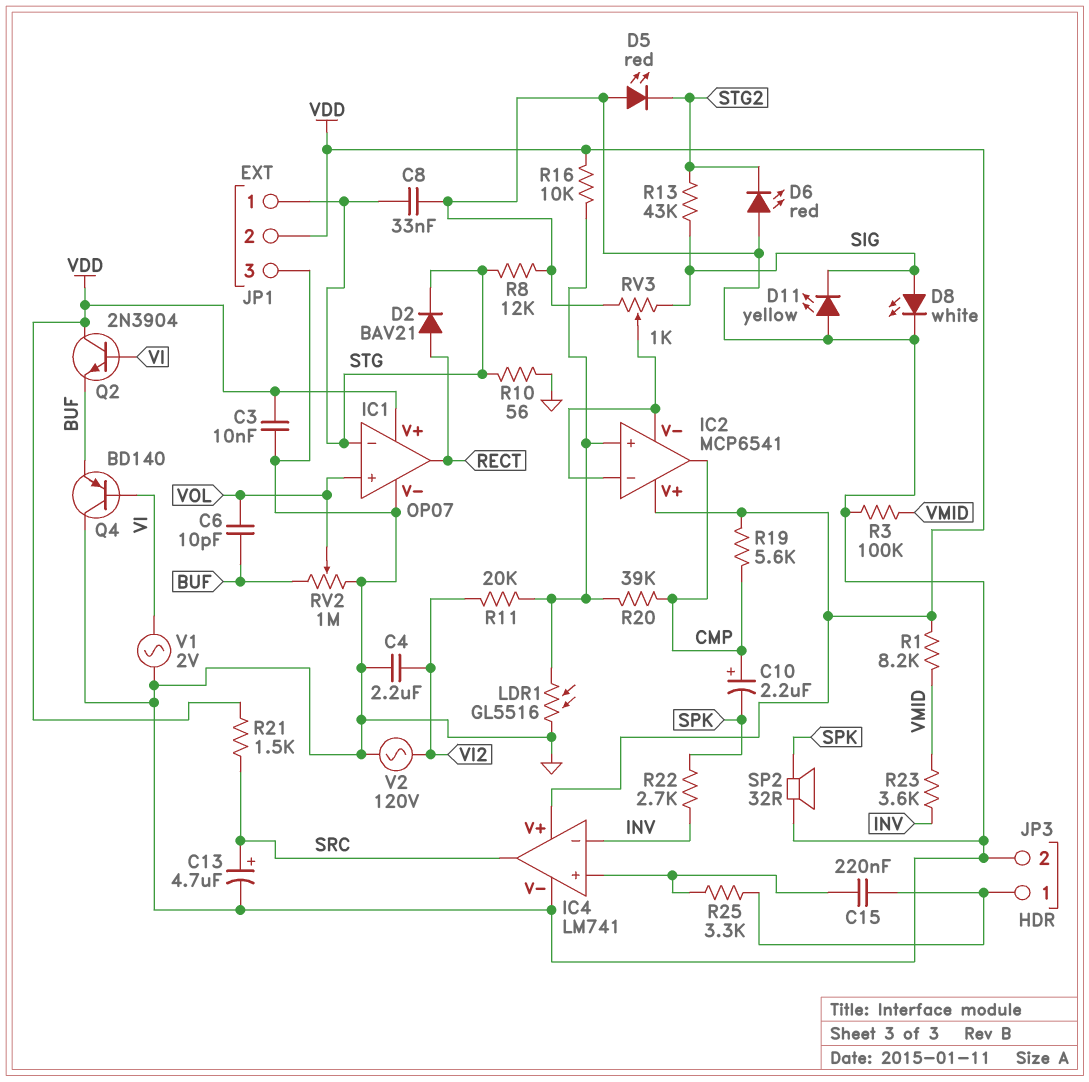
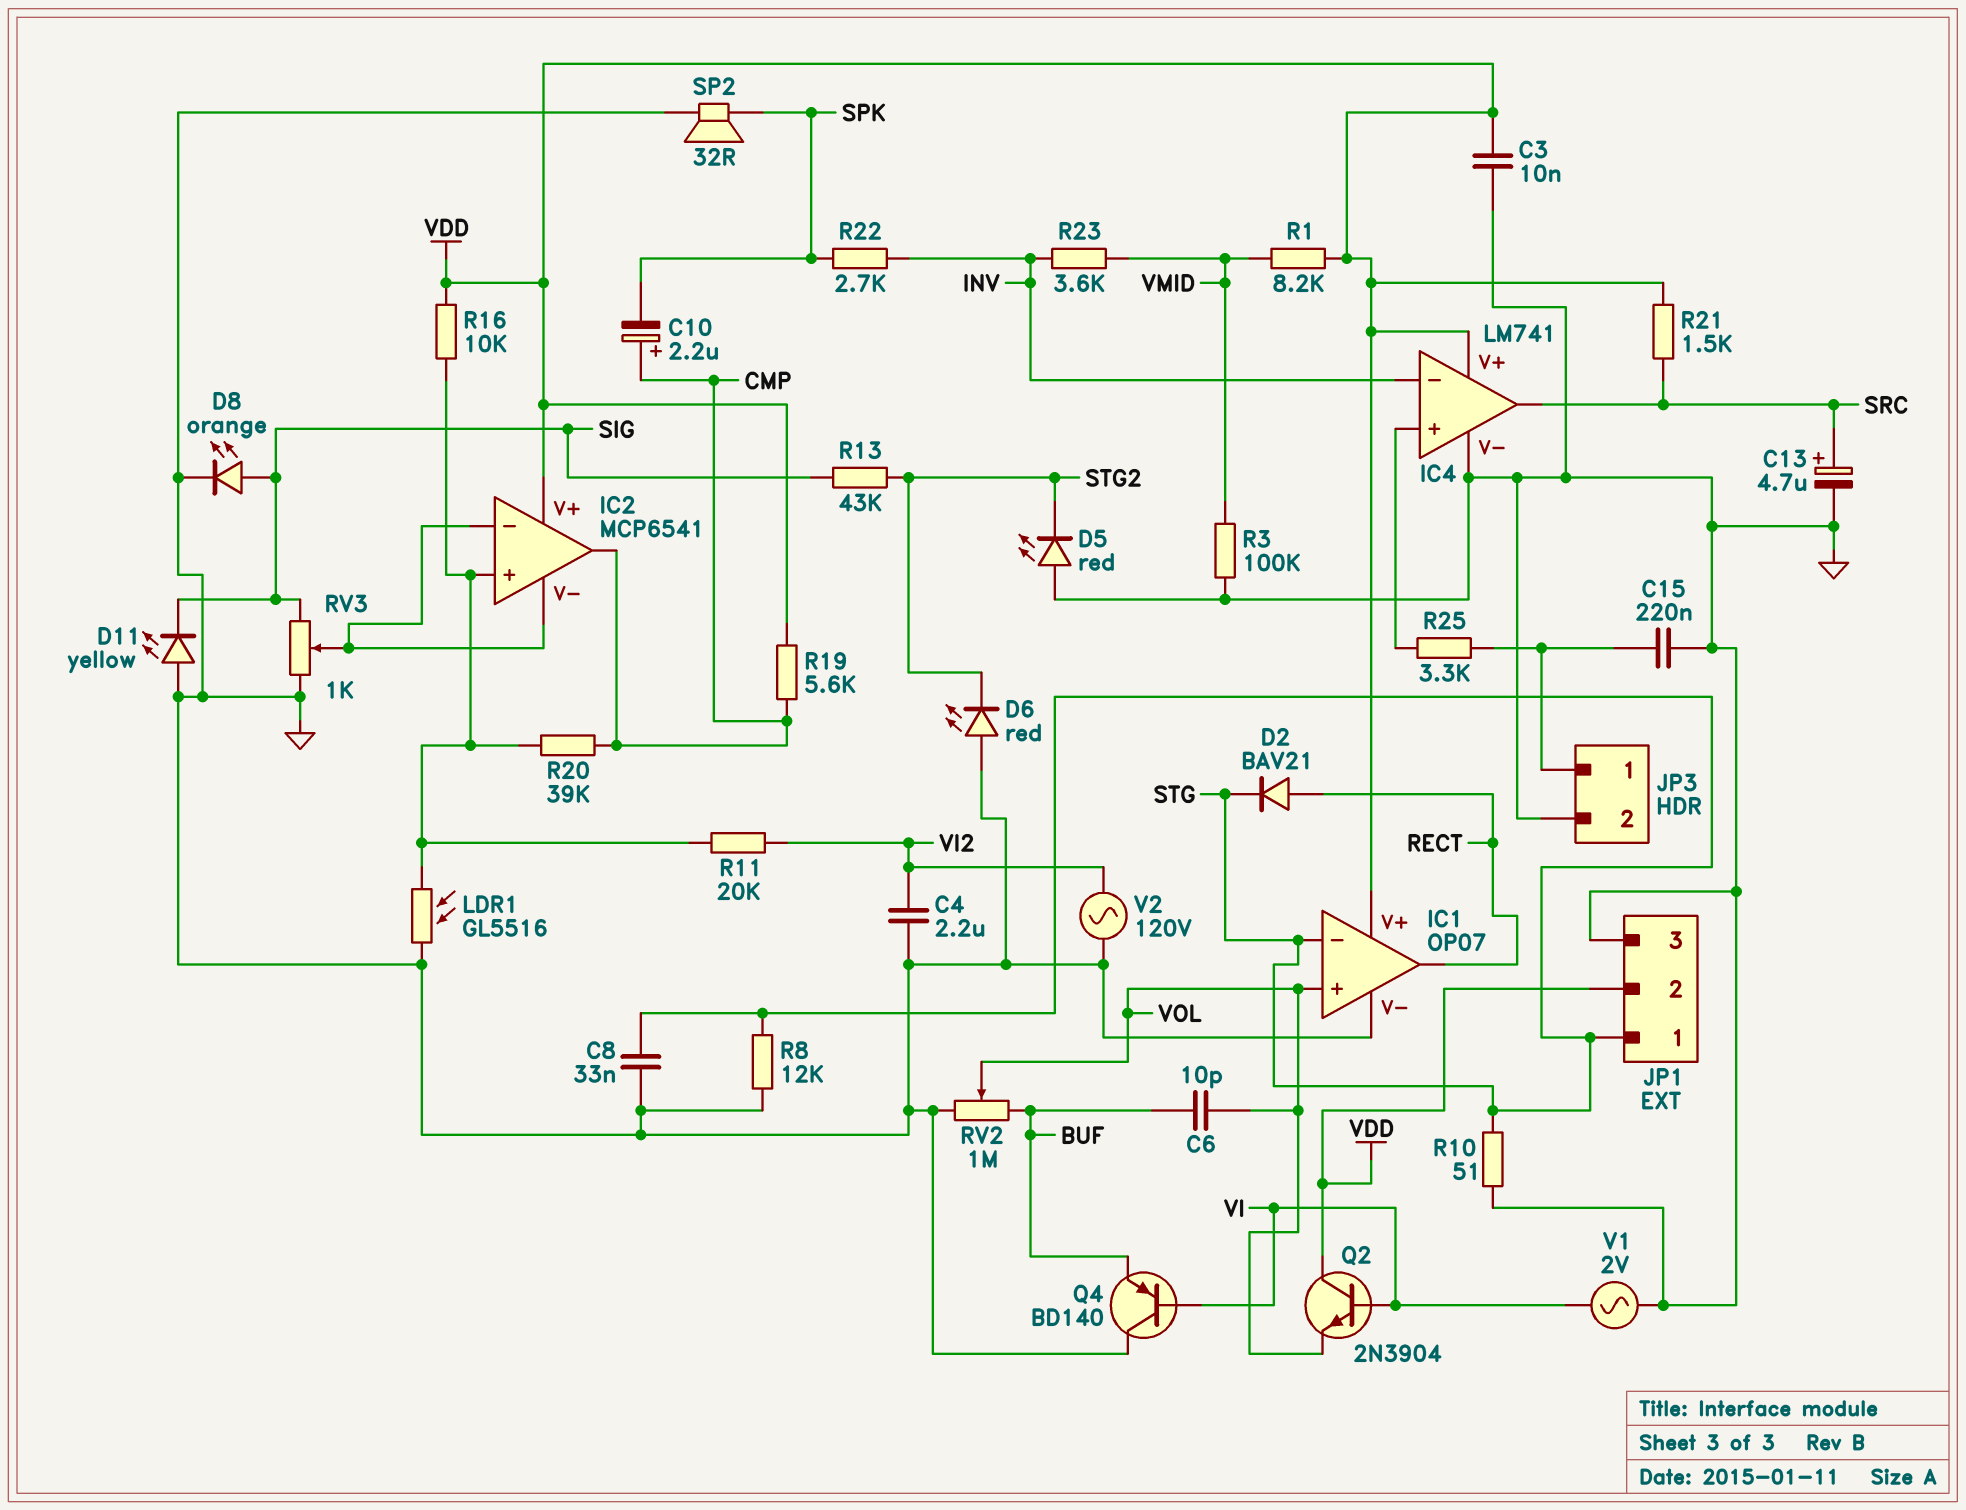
C15: 220nF (IC4/in+, JP3/1) -> 220nF (GND, JP3/1)
D8: LED white (A SIG, K GND) -> LED orange (A SIG, K GND)
Q2: NPN 2N3904 (B VI, C VDD, E BUF) -> NPN 2N3904 (B VI, C VDD, E VOL)
R10: 56 (GND, STG) -> 51 (GND, STG)

